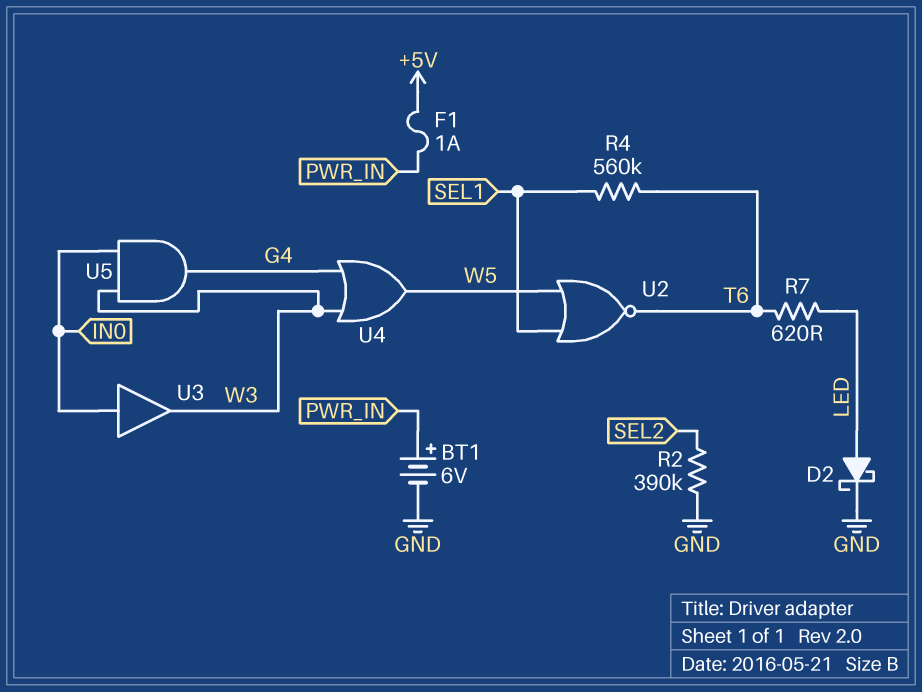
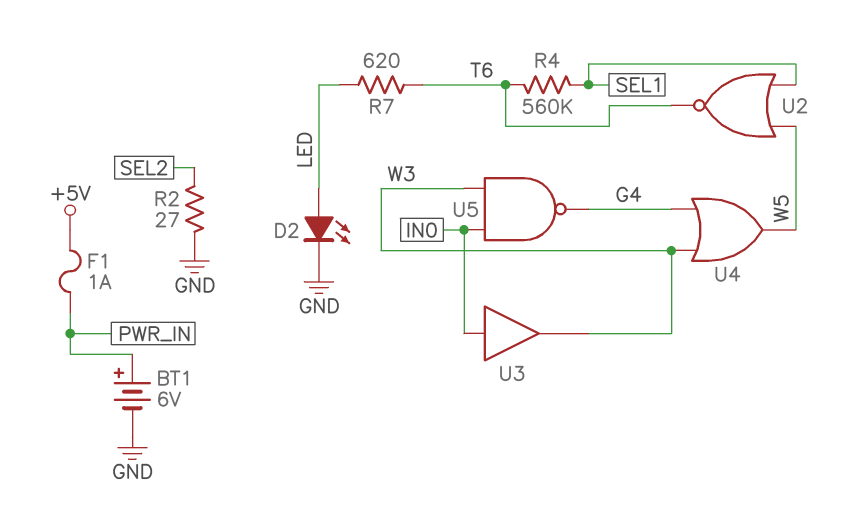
D2: schottky (A LED, K GND) -> LED (A LED, K GND)
R2: 390k (GND, SEL2) -> 27 (GND, SEL2)
U5: AND (in IN0, in W3, out G4) -> NAND (in IN0, in W3, out G4)

